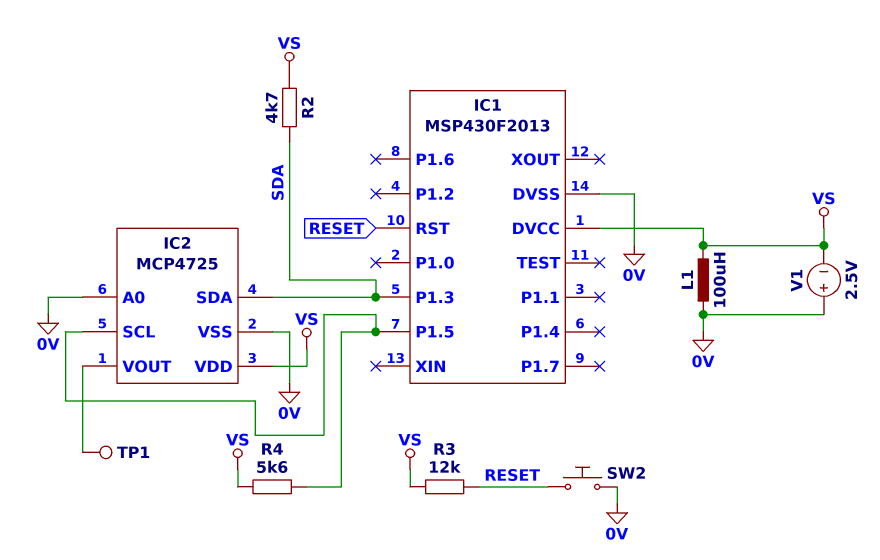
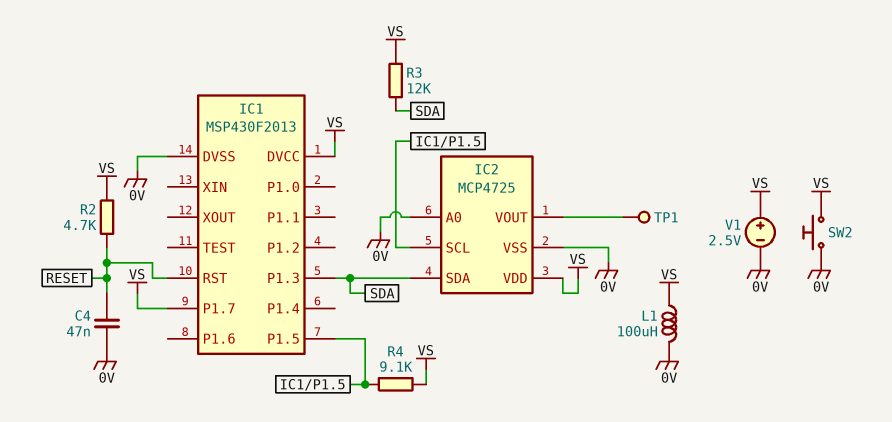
C4: none -> 47nF (0V, RESET)
IC1 pin P1.7: none -> VS
R2: 4.7k (SDA, VS) -> 4.7k (RESET, VS)
R3: 12k (RESET, VS) -> 12k (SDA, VS)
R4: 5.6k (IC1/P1.5, VS) -> 9.1k (IC1/P1.5, VS)
SW2: button (0V, RESET) -> button (0V, VS)
V1: 2.5V (plus 0V, minus VS) -> 2.5V (plus VS, minus 0V)

